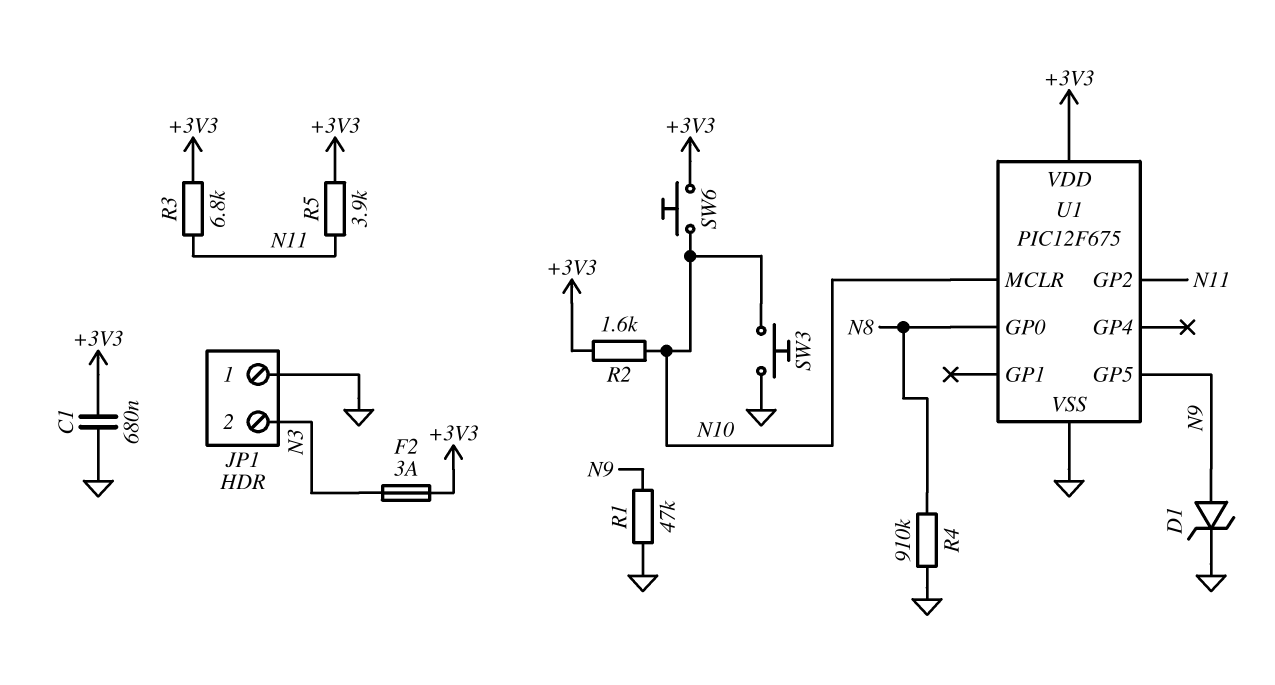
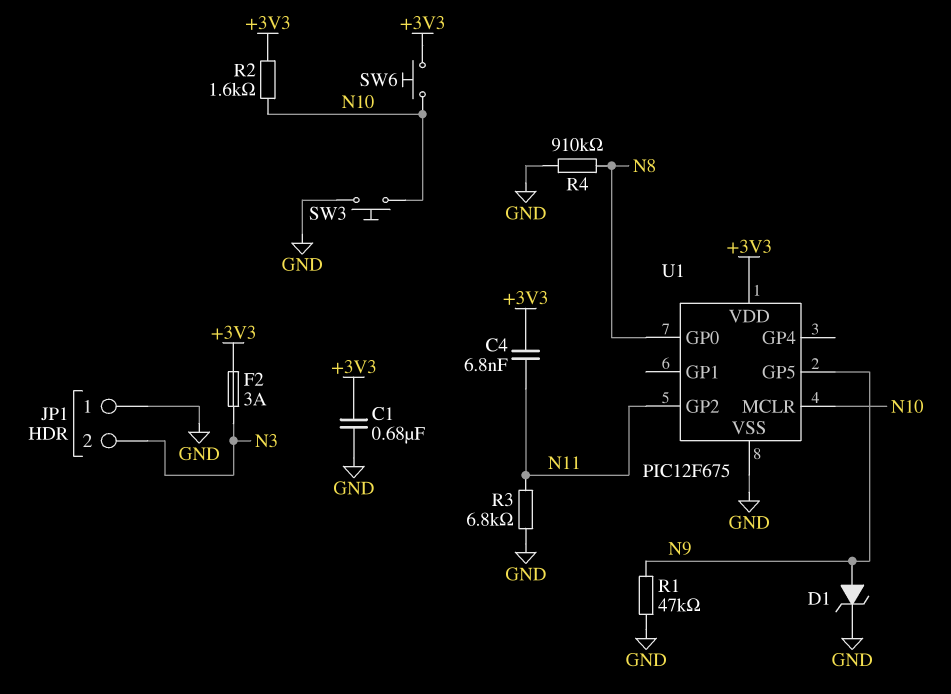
C4: none -> 6.8nF (+3V3, N11)
R3: 6.8k (+3V3, N11) -> 6.8k (GND, N11)
R5: 3.9k (+3V3, N11) -> none

